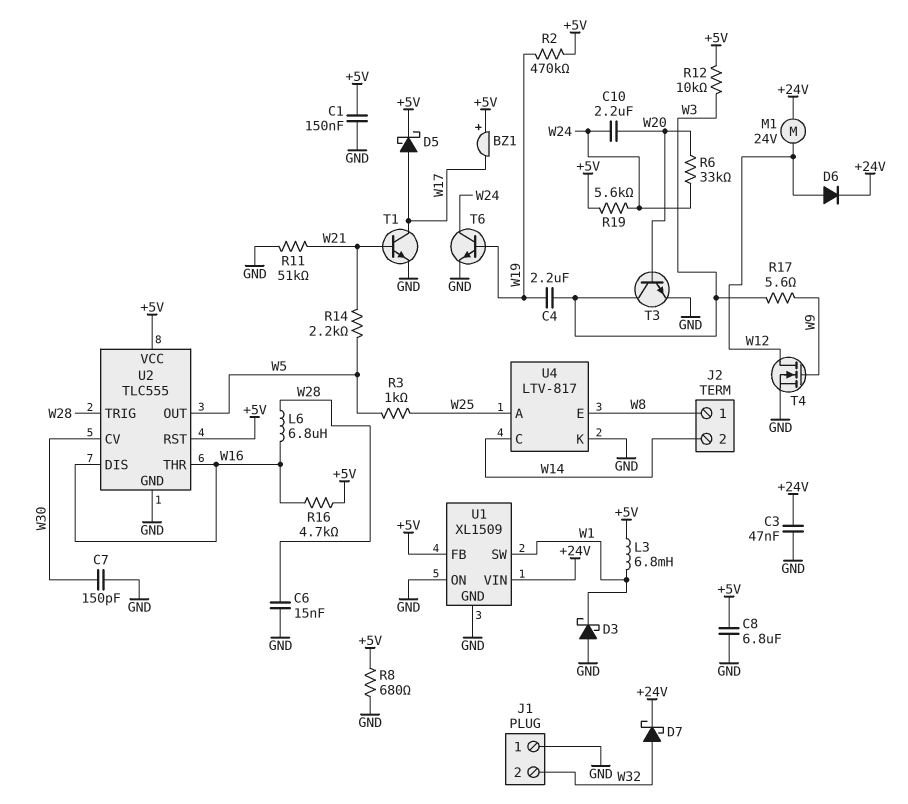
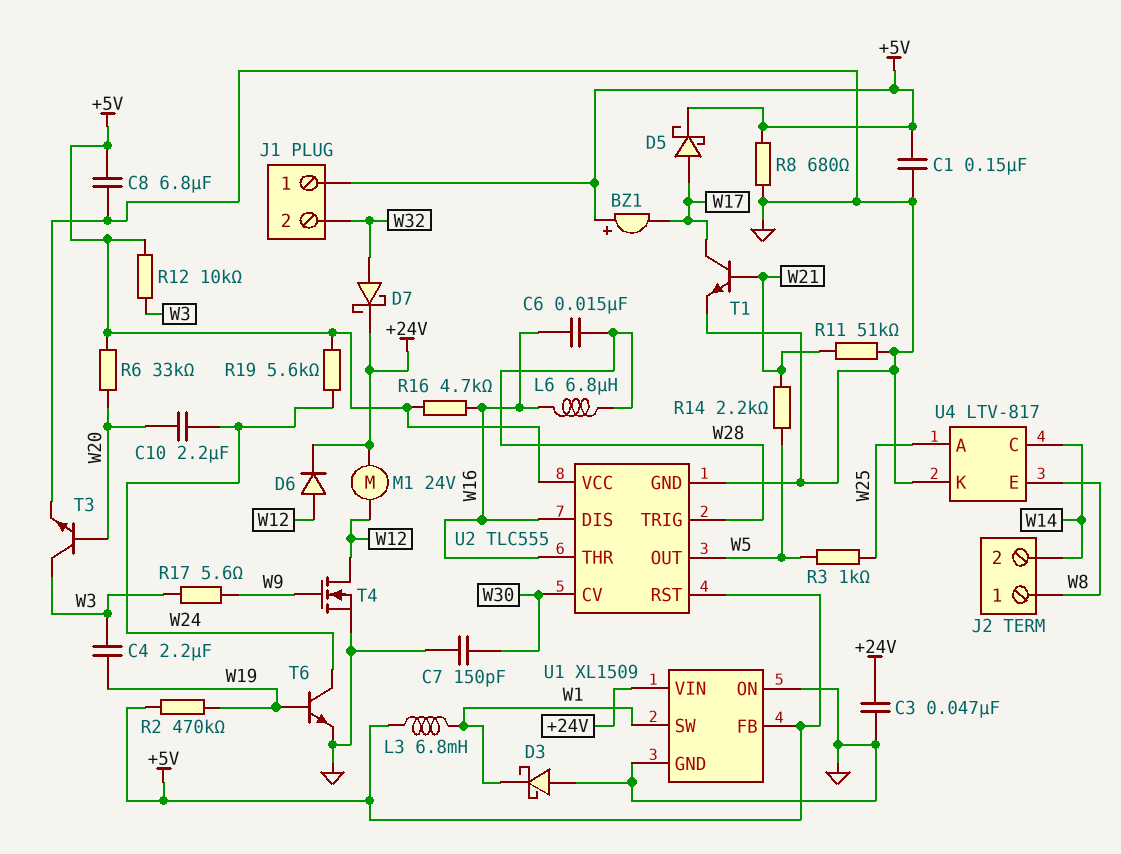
C6: 15nF (GND, W28) -> 15nF (W16, W28)
J1 pin 1: GND -> +5V
R6: 33k (W20, W24) -> 33k (+5V, W20)

